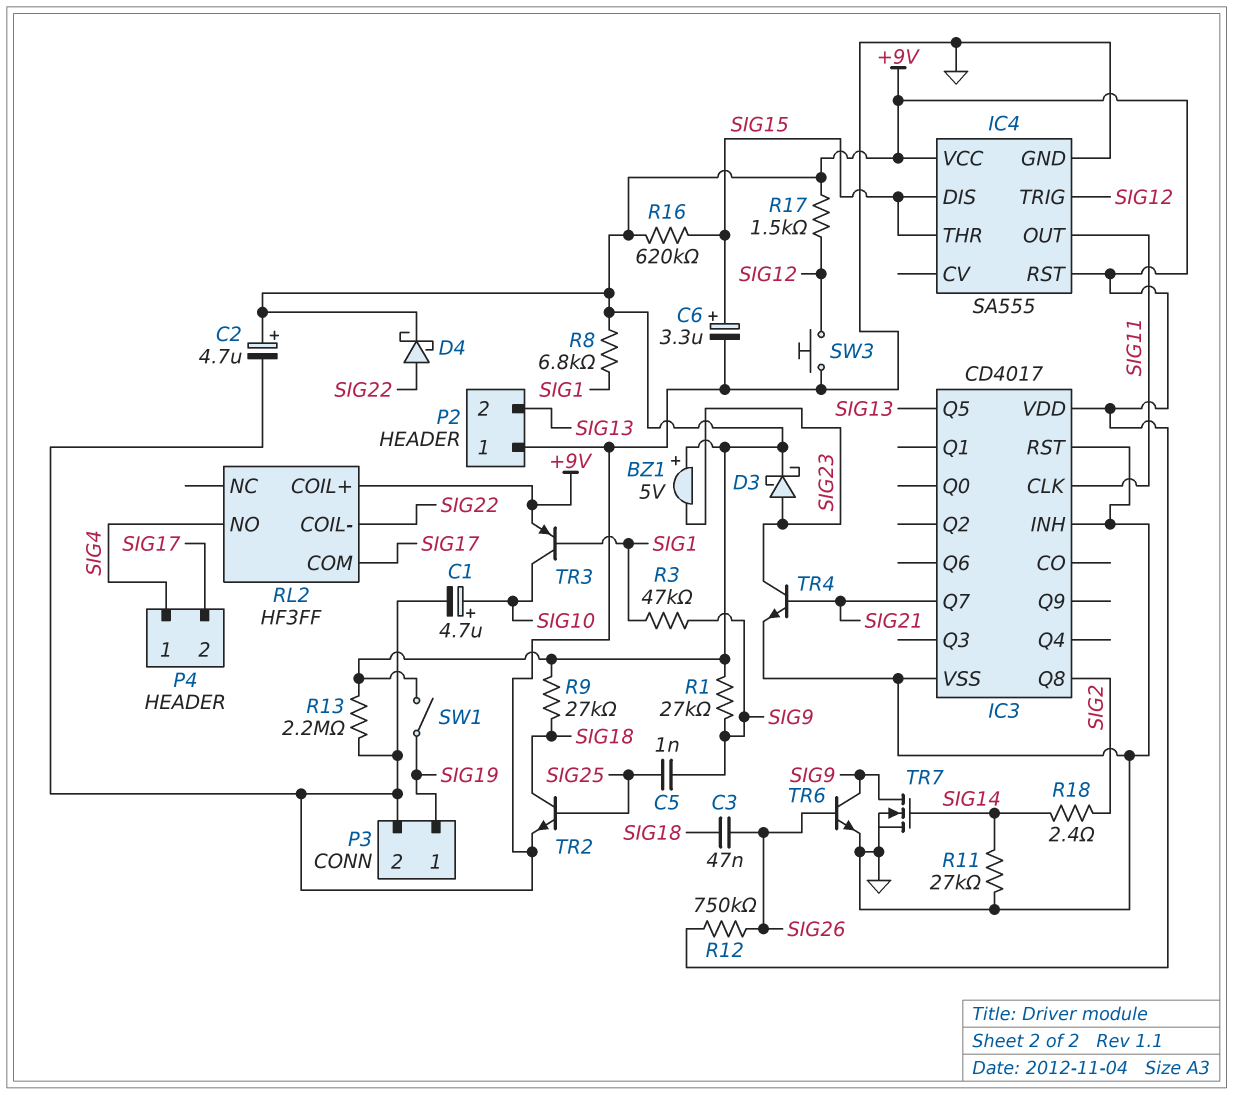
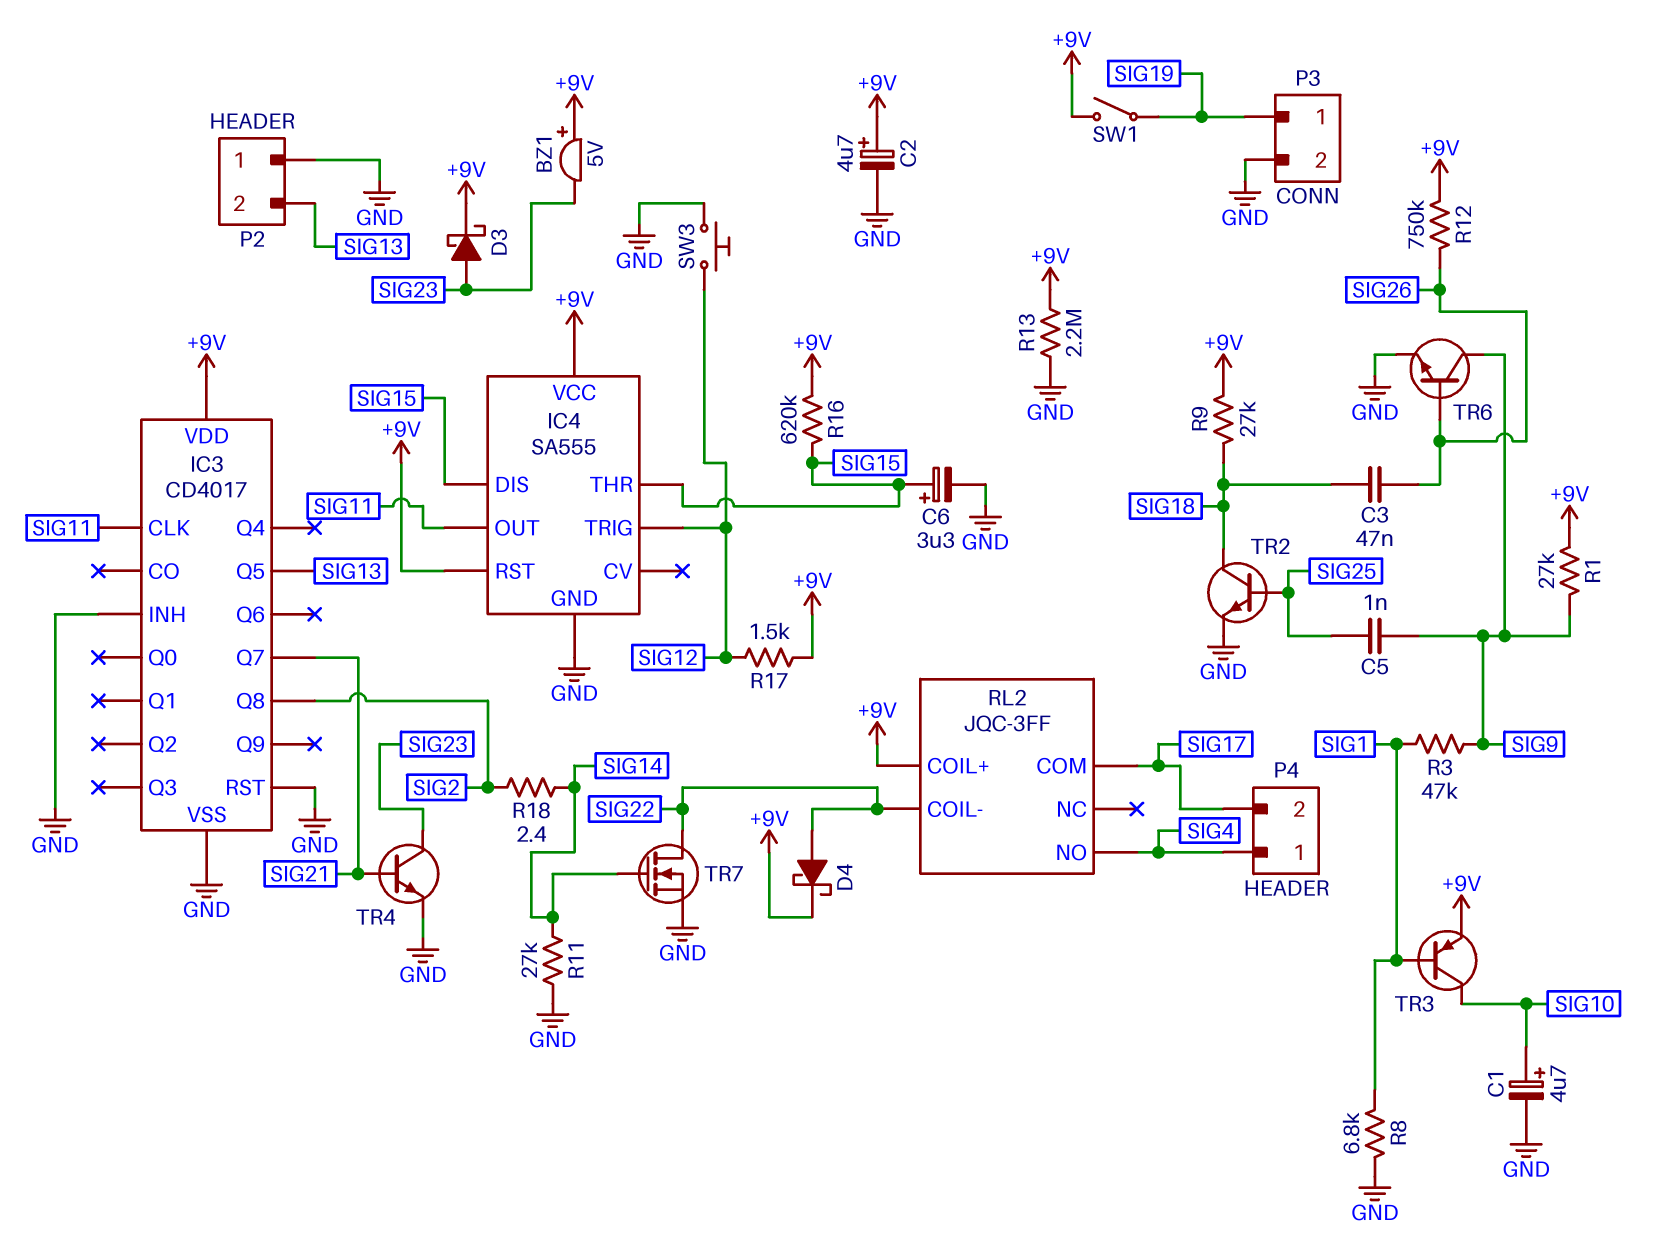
R8: 6.8k (+9V, SIG1) -> 6.8k (GND, SIG1)
RL2: HF3FF -> JQC-3FF
TR7: NMOS (G SIG14, D SIG9, S GND) -> NMOS (G SIG14, D SIG22, S GND)

